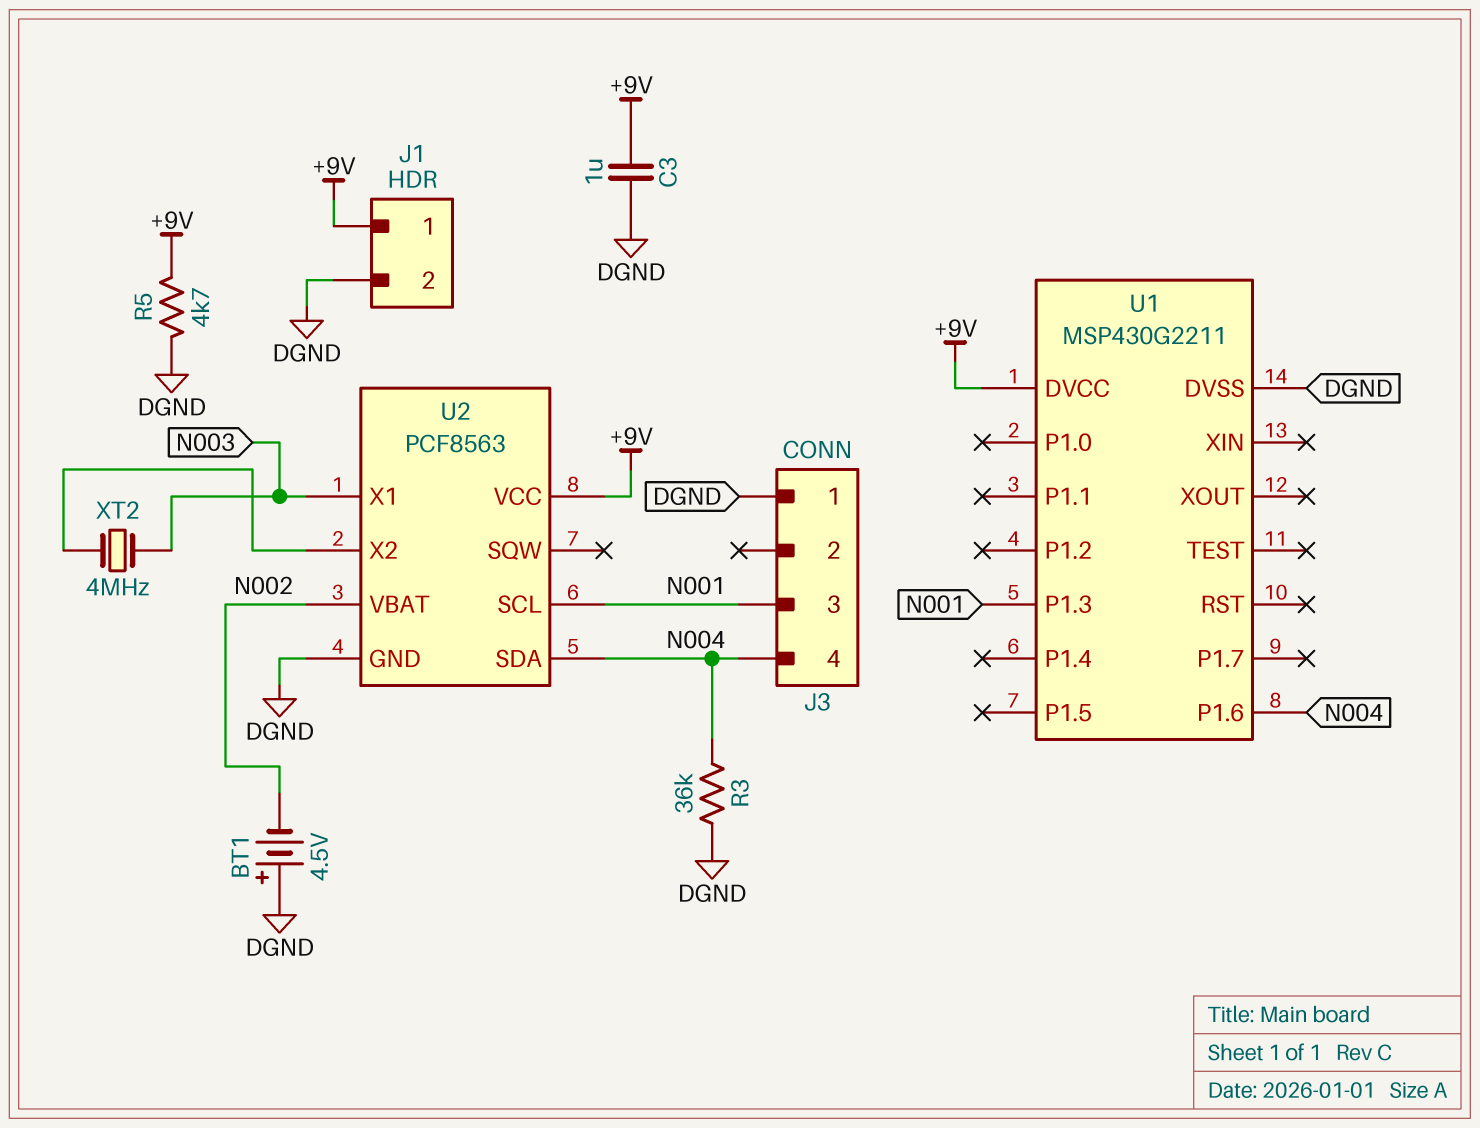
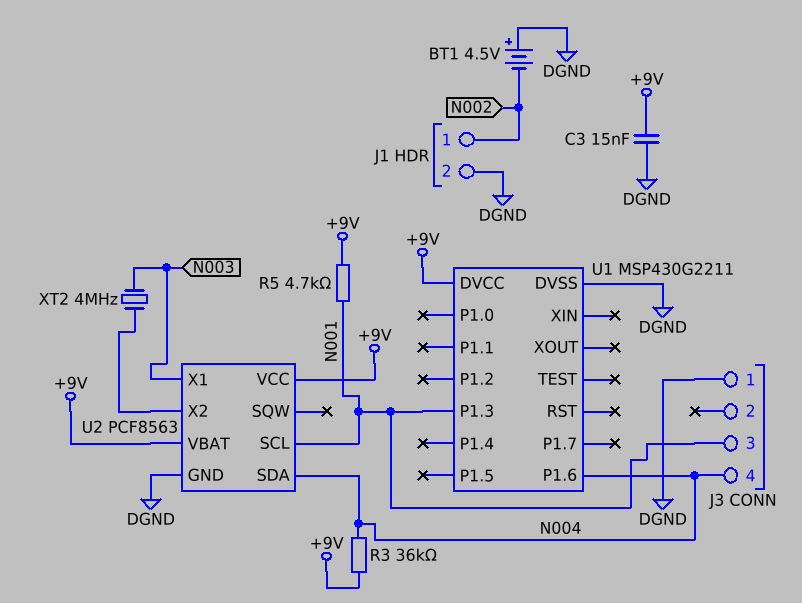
C3: 1uF (+9V, DGND) -> 15nF (+9V, DGND)
J1 pin 1: +9V -> N002
R3: 36k (DGND, N004) -> 36k (+9V, N004)
R5: 4.7k (+9V, DGND) -> 4.7k (+9V, N001)
U2 pin VBAT: N002 -> +9V

